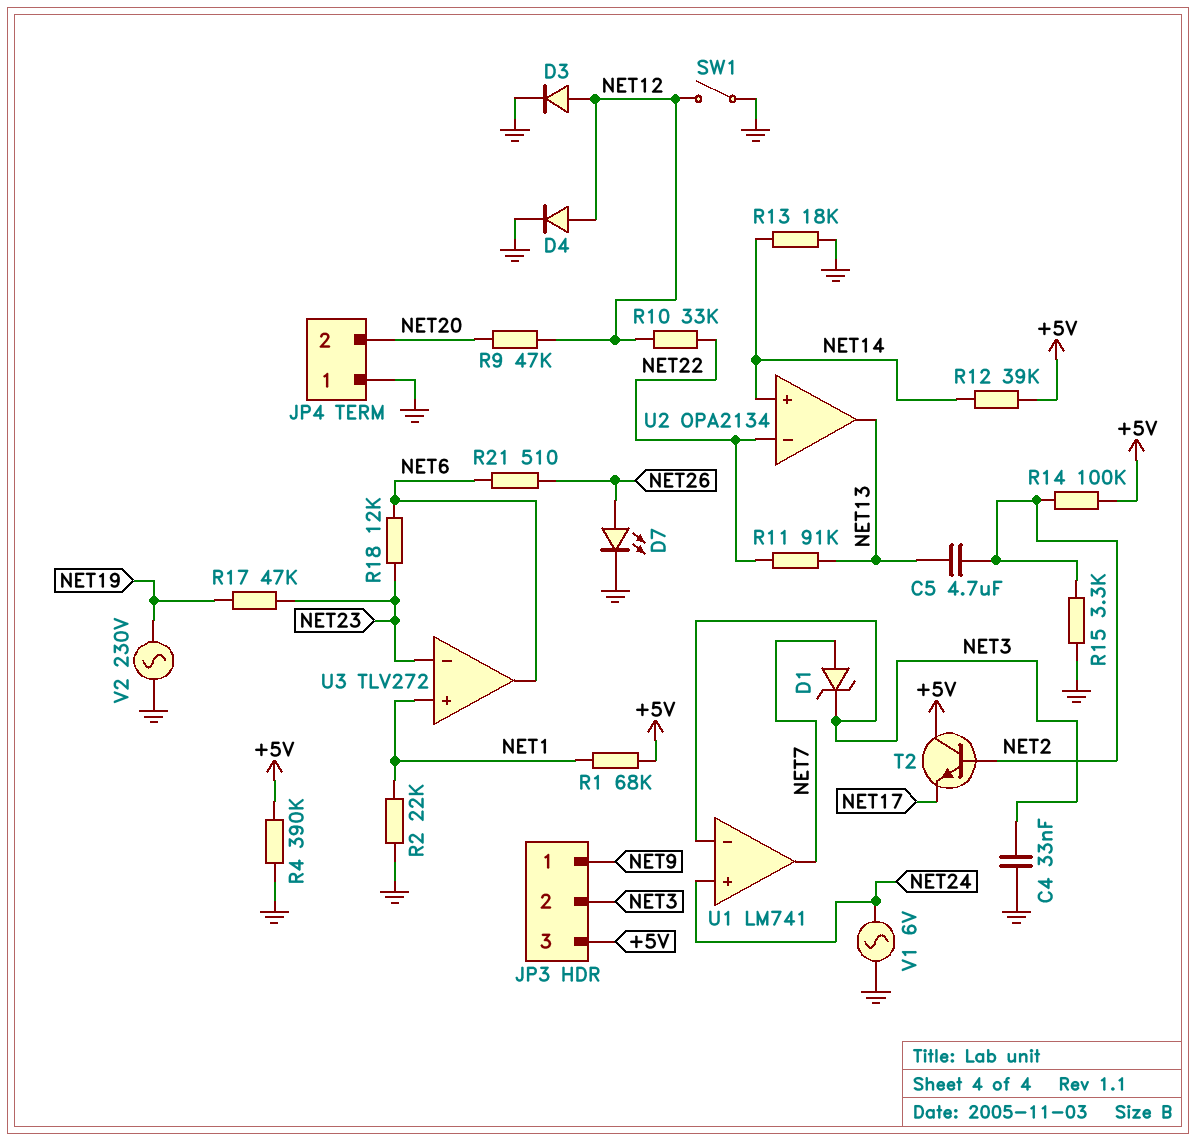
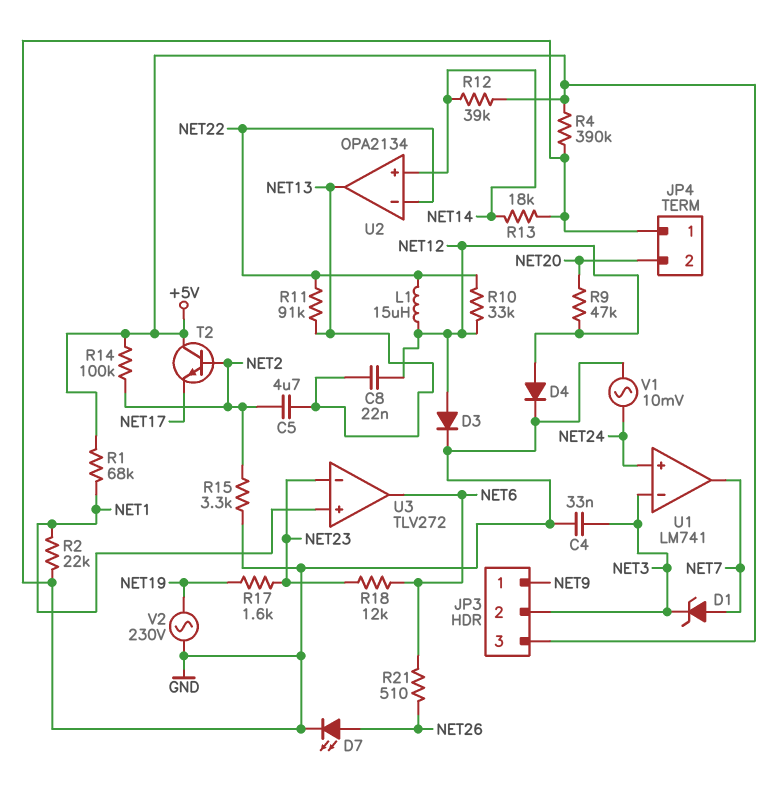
C8: none -> 22nF (NET12, NET13)
L1: none -> 15uH (NET12, NET22)
R17: 47k (NET19, NET23) -> 1.6k (NET19, NET23)
SW1: switch (GND, NET12) -> none
V1: AC 6V (GND, NET24) -> AC 10mV (GND, NET24)

